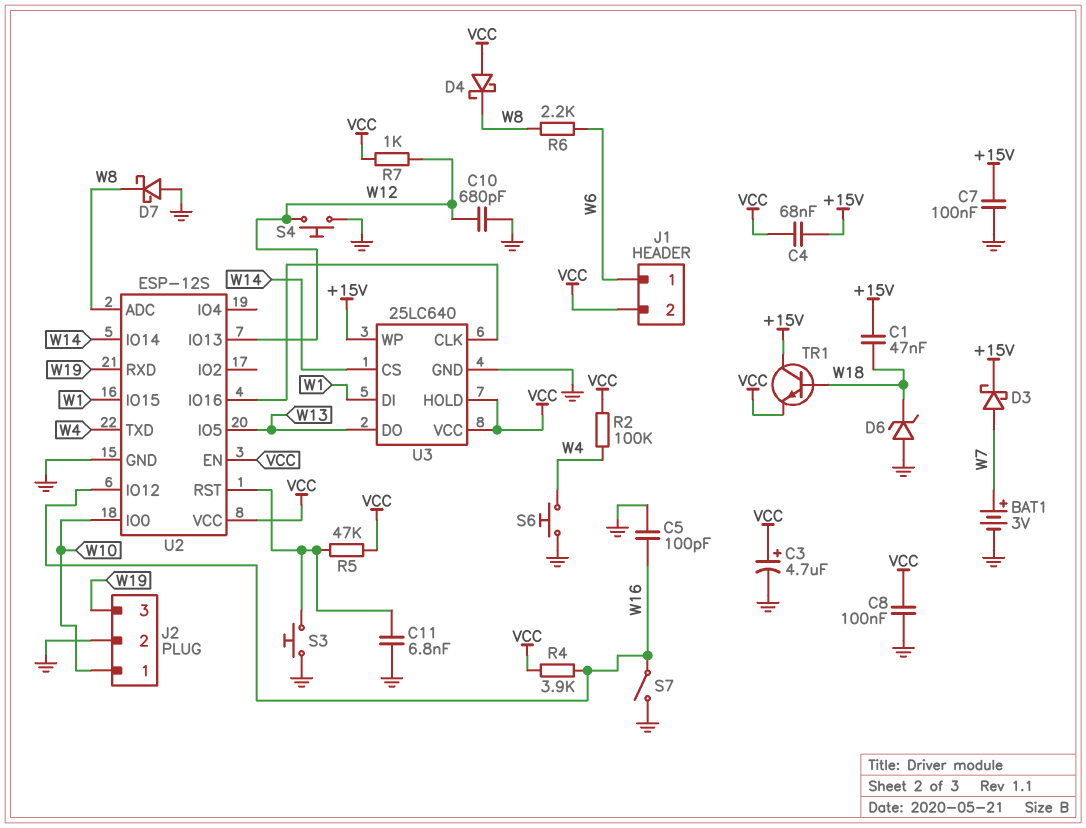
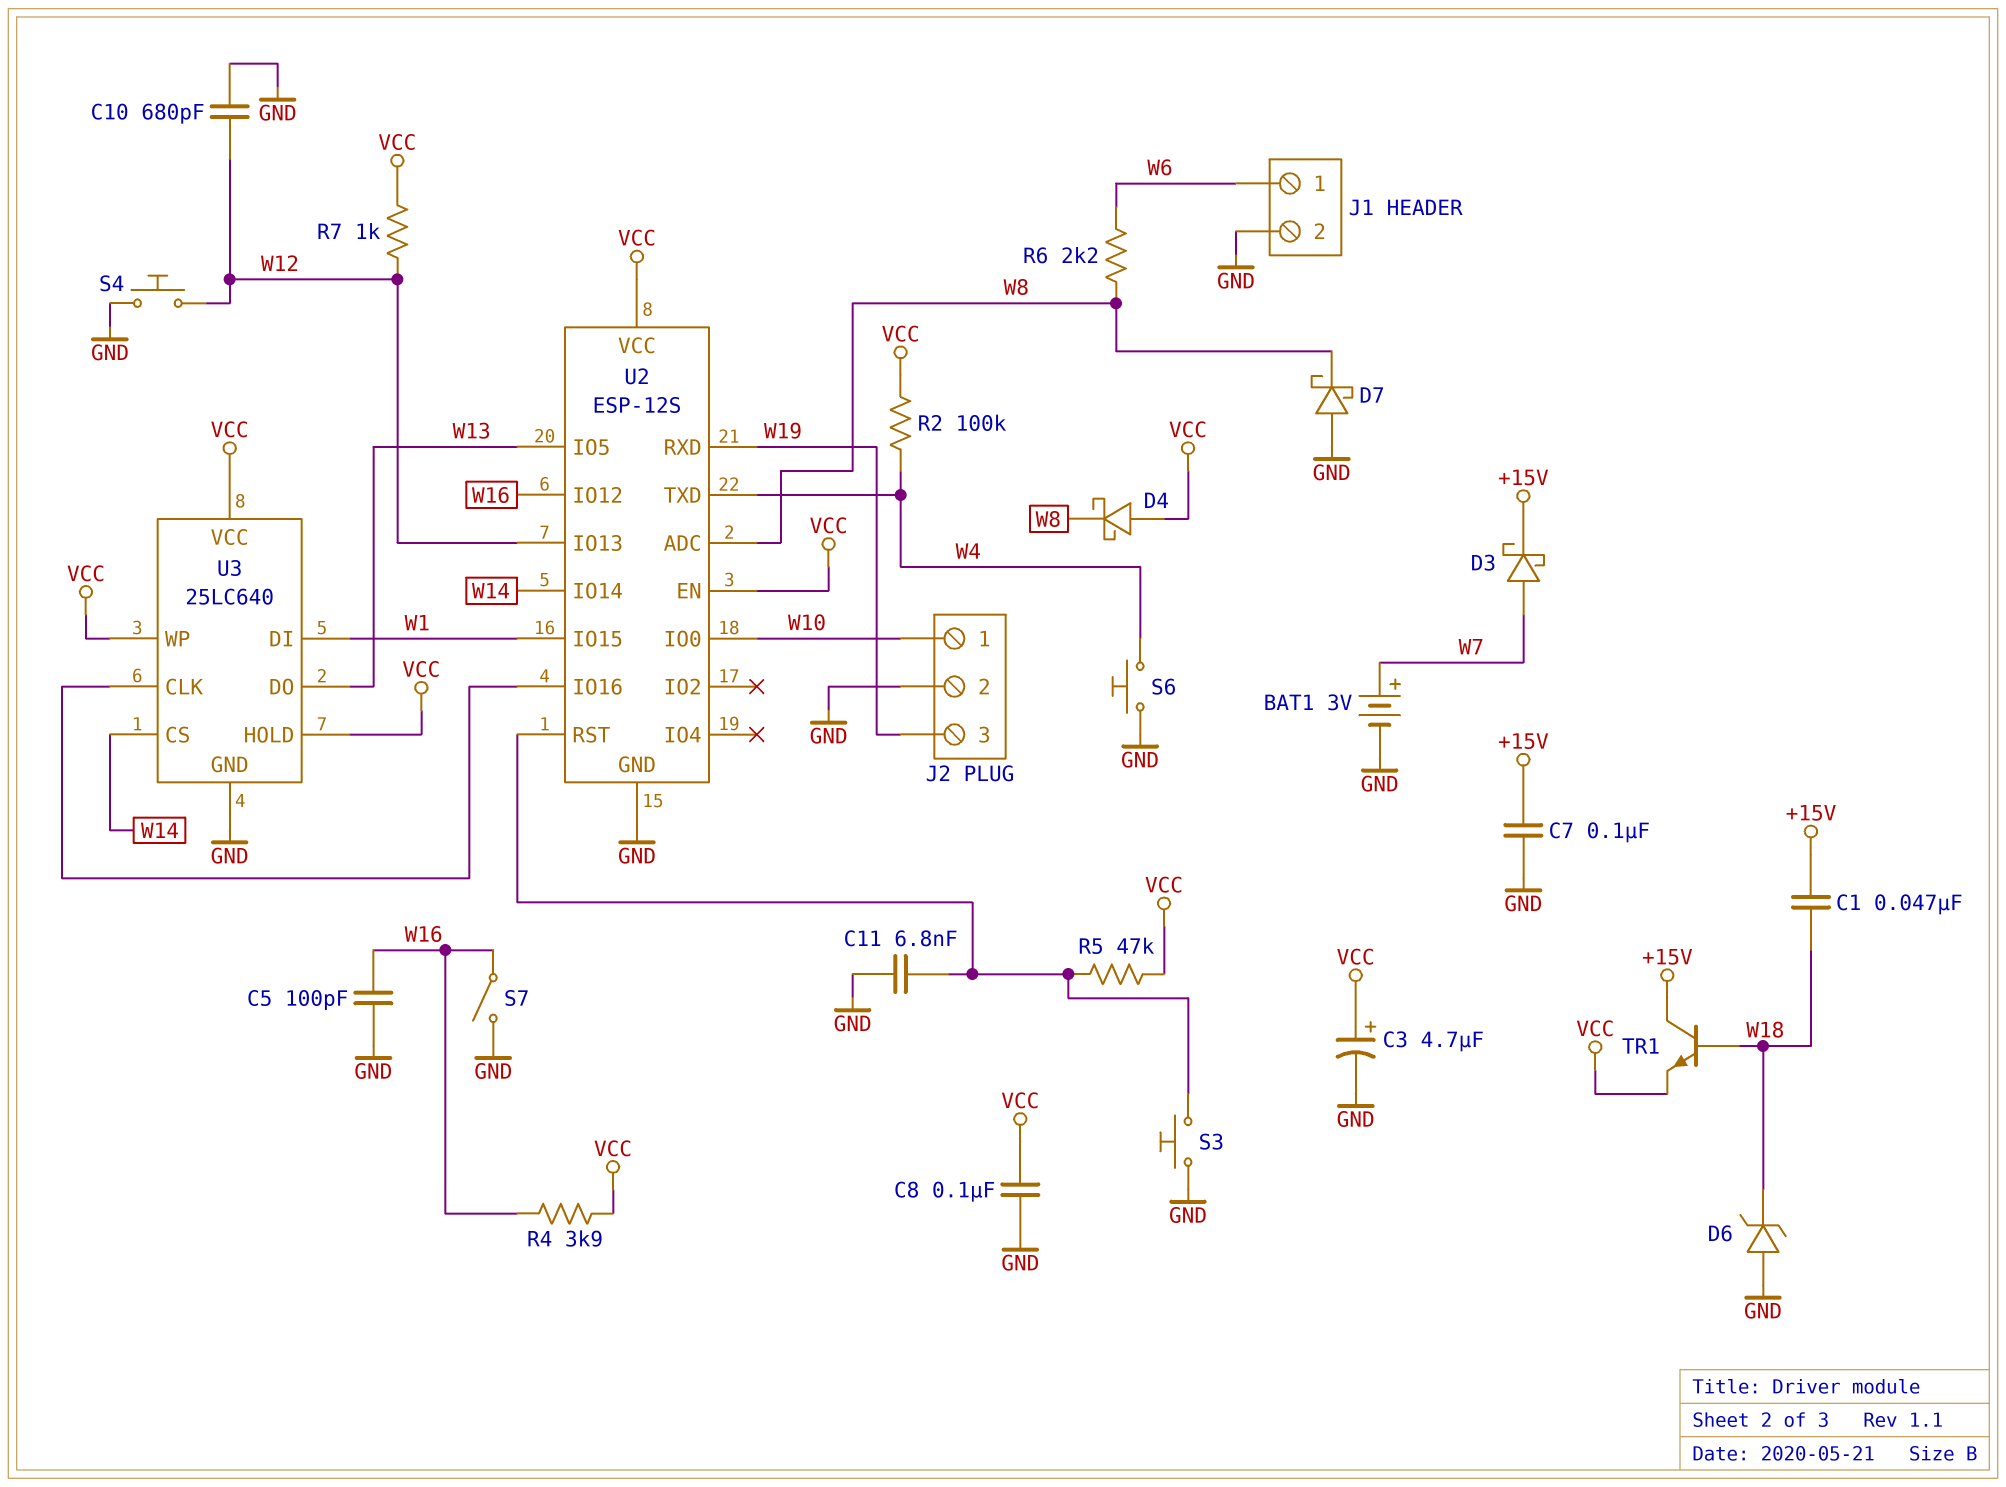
C4: 68nF (+15V, VCC) -> none
J1 pin 2: VCC -> GND
U3 pin WP: +15V -> VCC

